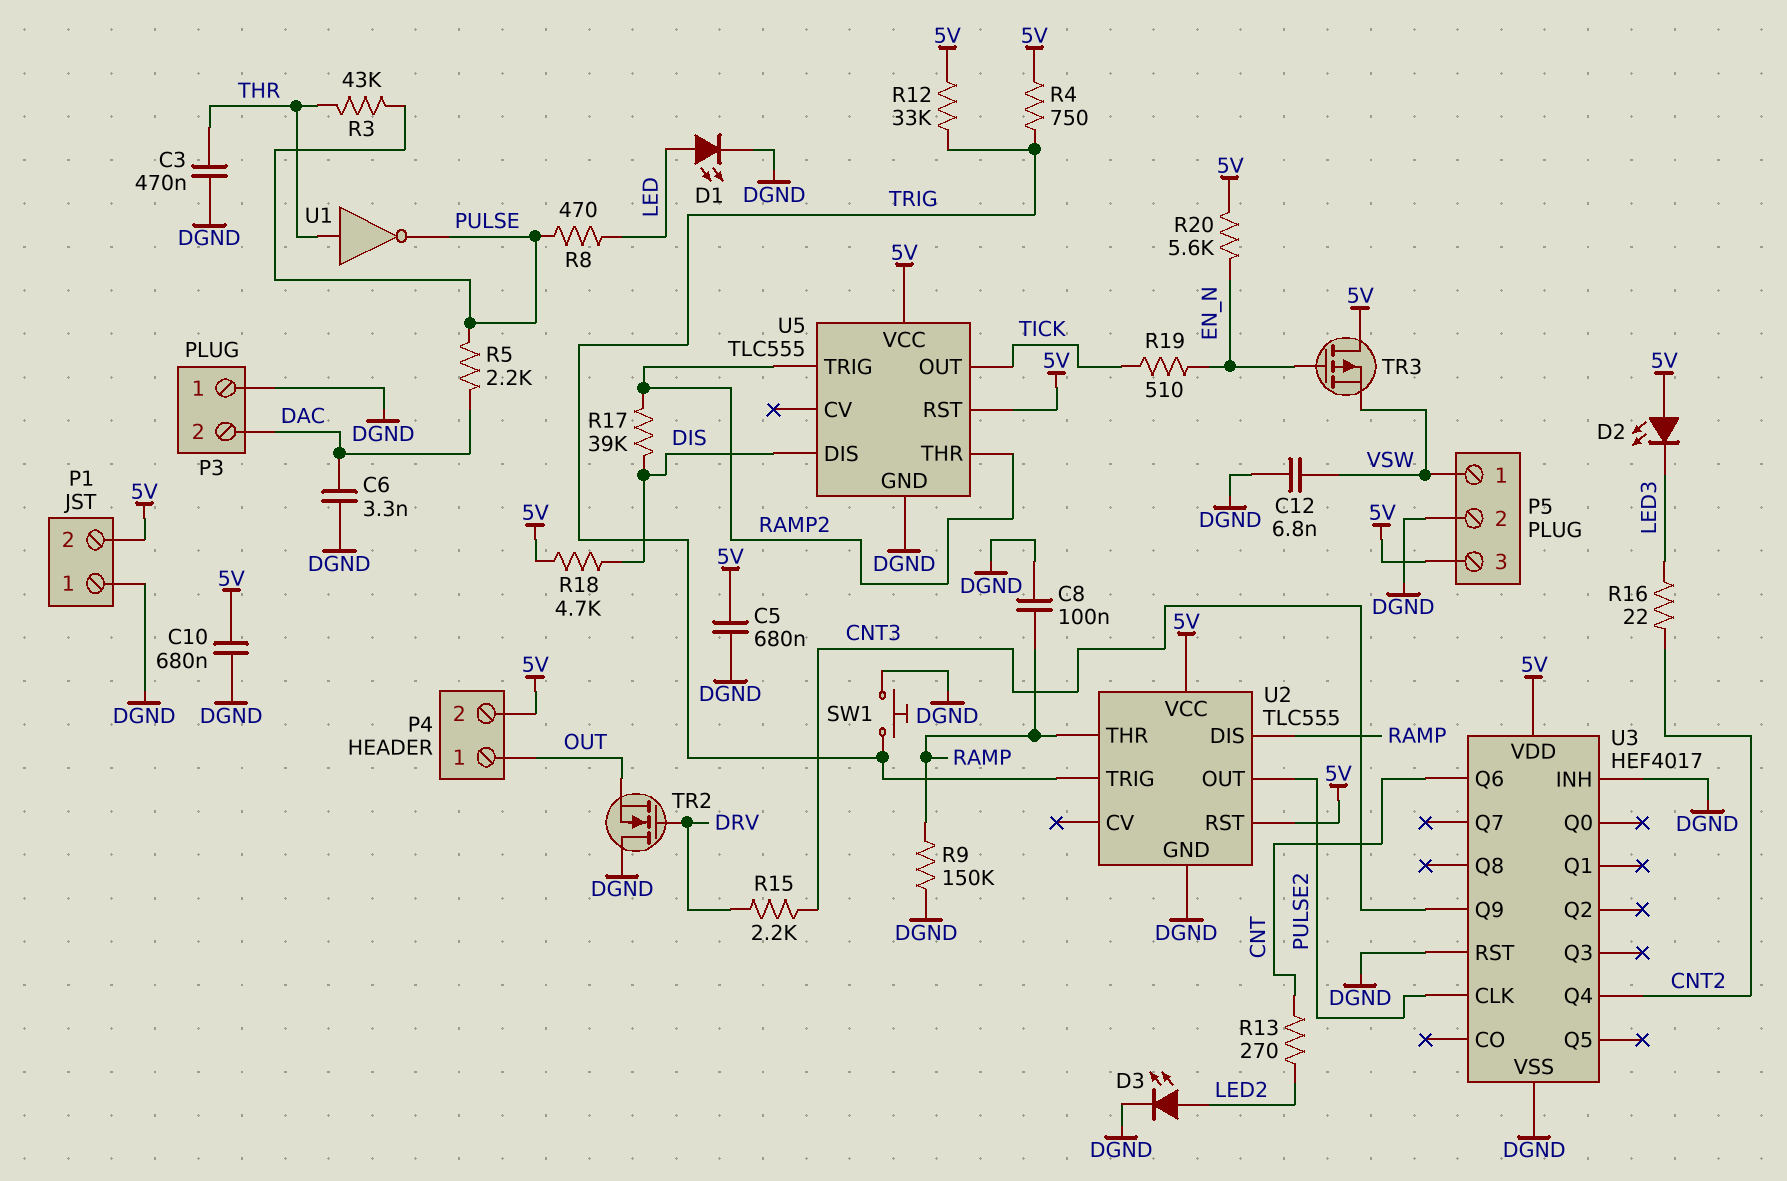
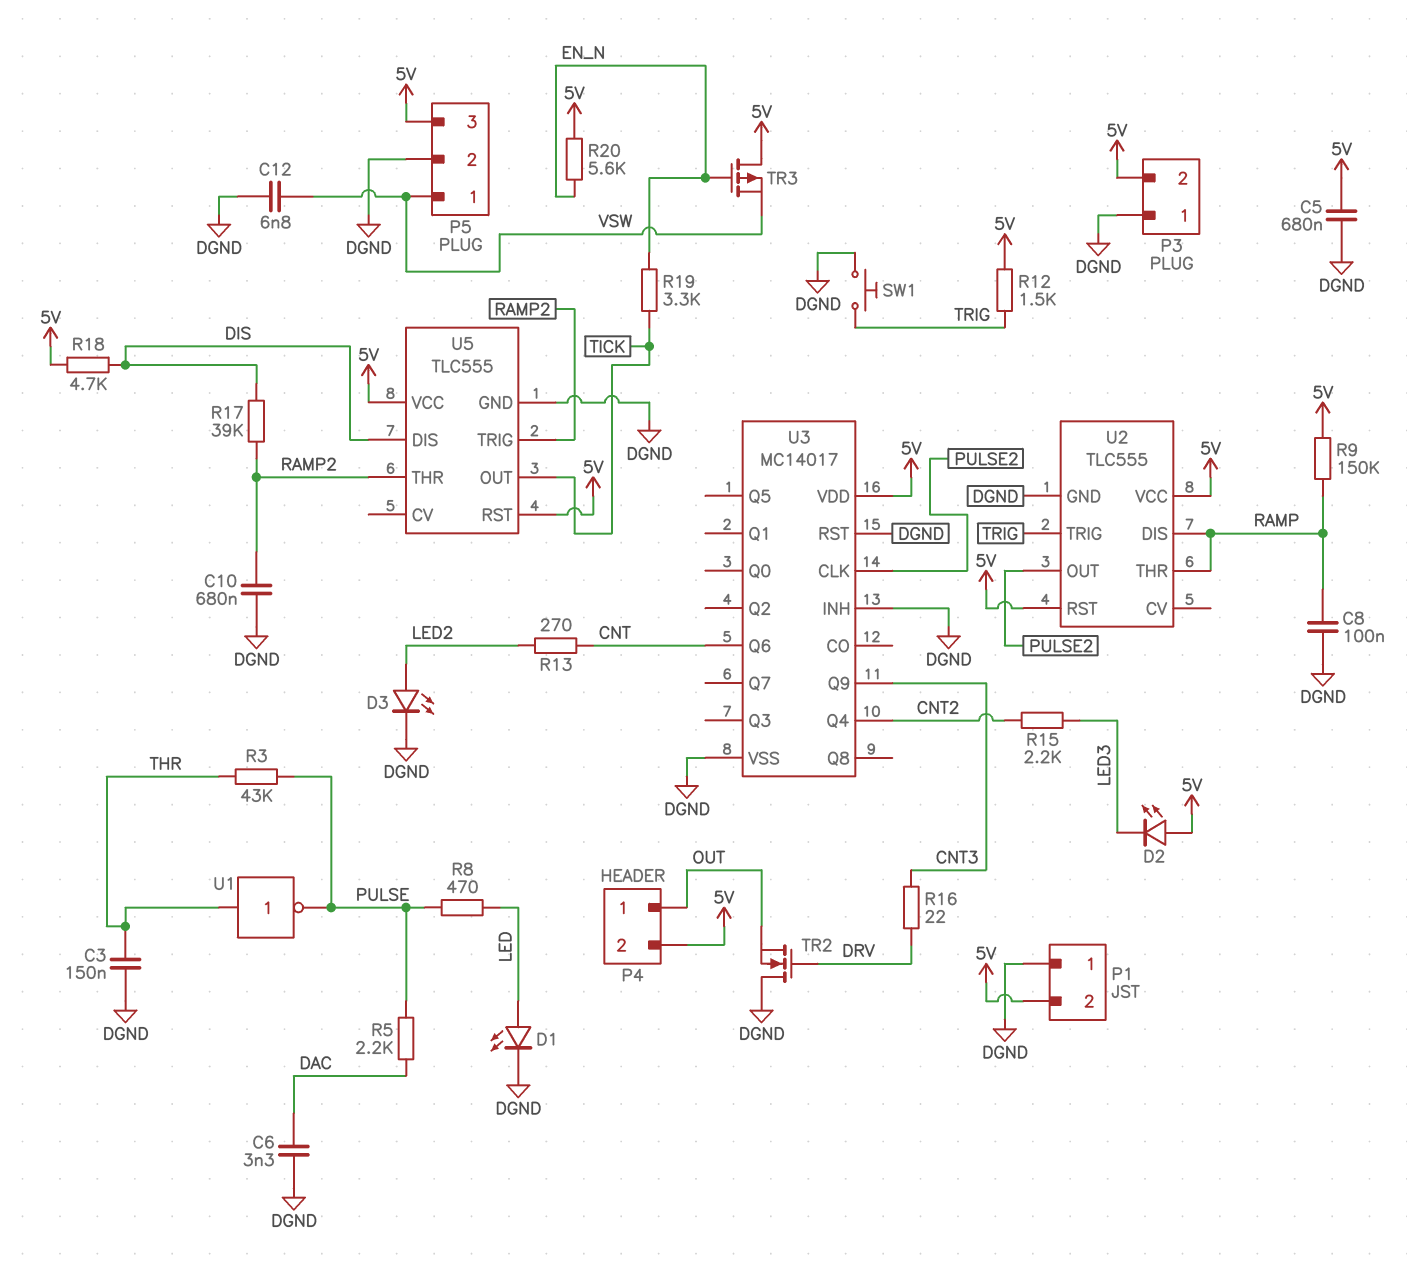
C3: 470nF (DGND, THR) -> 150nF (DGND, THR)
C10: 680nF (5V, DGND) -> 680nF (DGND, RAMP2)
P3 pin 2: DAC -> 5V
R4: 750 (5V, TRIG) -> none
R9: 150k (DGND, RAMP) -> 150k (5V, RAMP)
R12: 33k (5V, TRIG) -> 1.5k (5V, TRIG)
R15: 2.2k (CNT3, DRV) -> 2.2k (CNT2, LED3)
R16: 22 (CNT2, LED3) -> 22 (CNT3, DRV)
R19: 510 (EN_N, TICK) -> 3.3k (EN_N, TICK)
U3: HEF4017 -> MC14017

